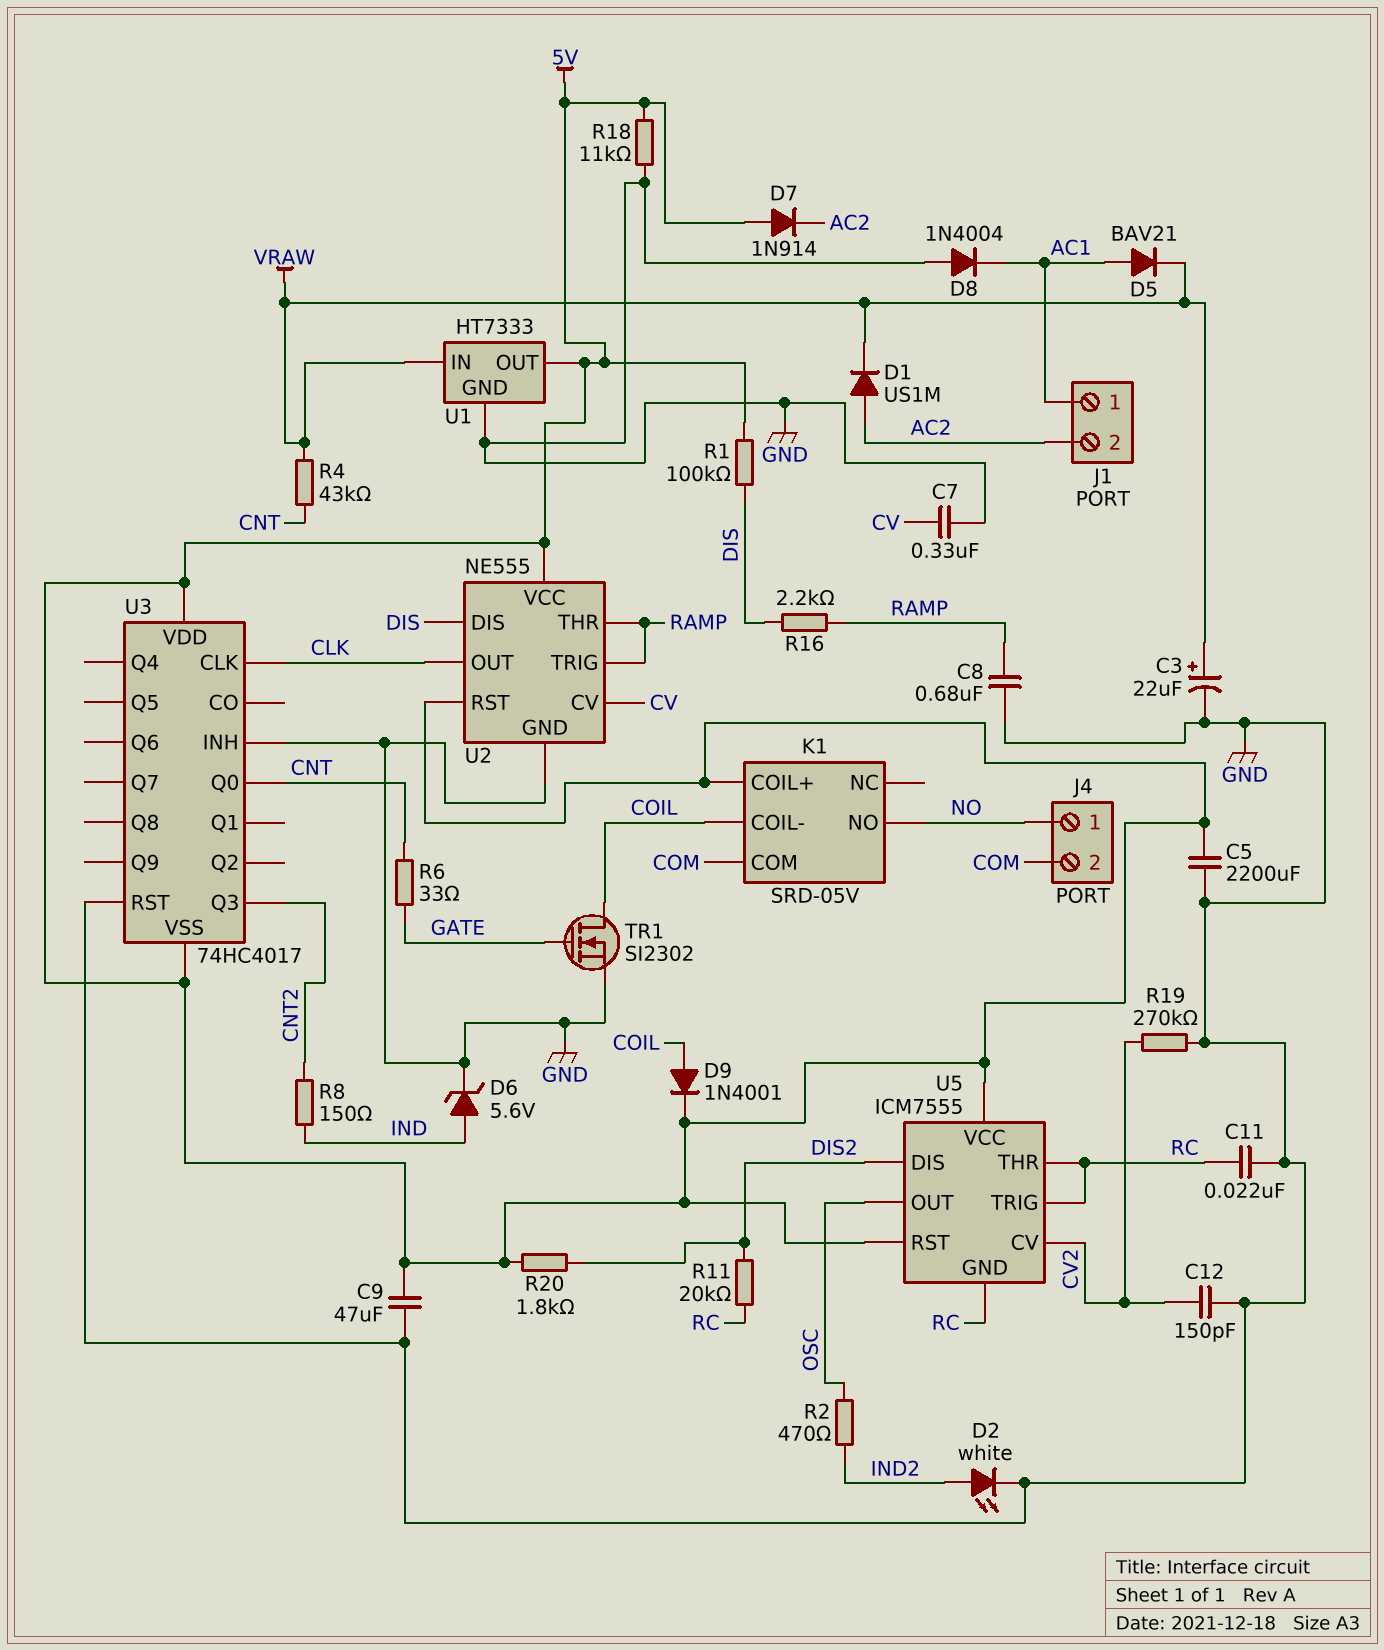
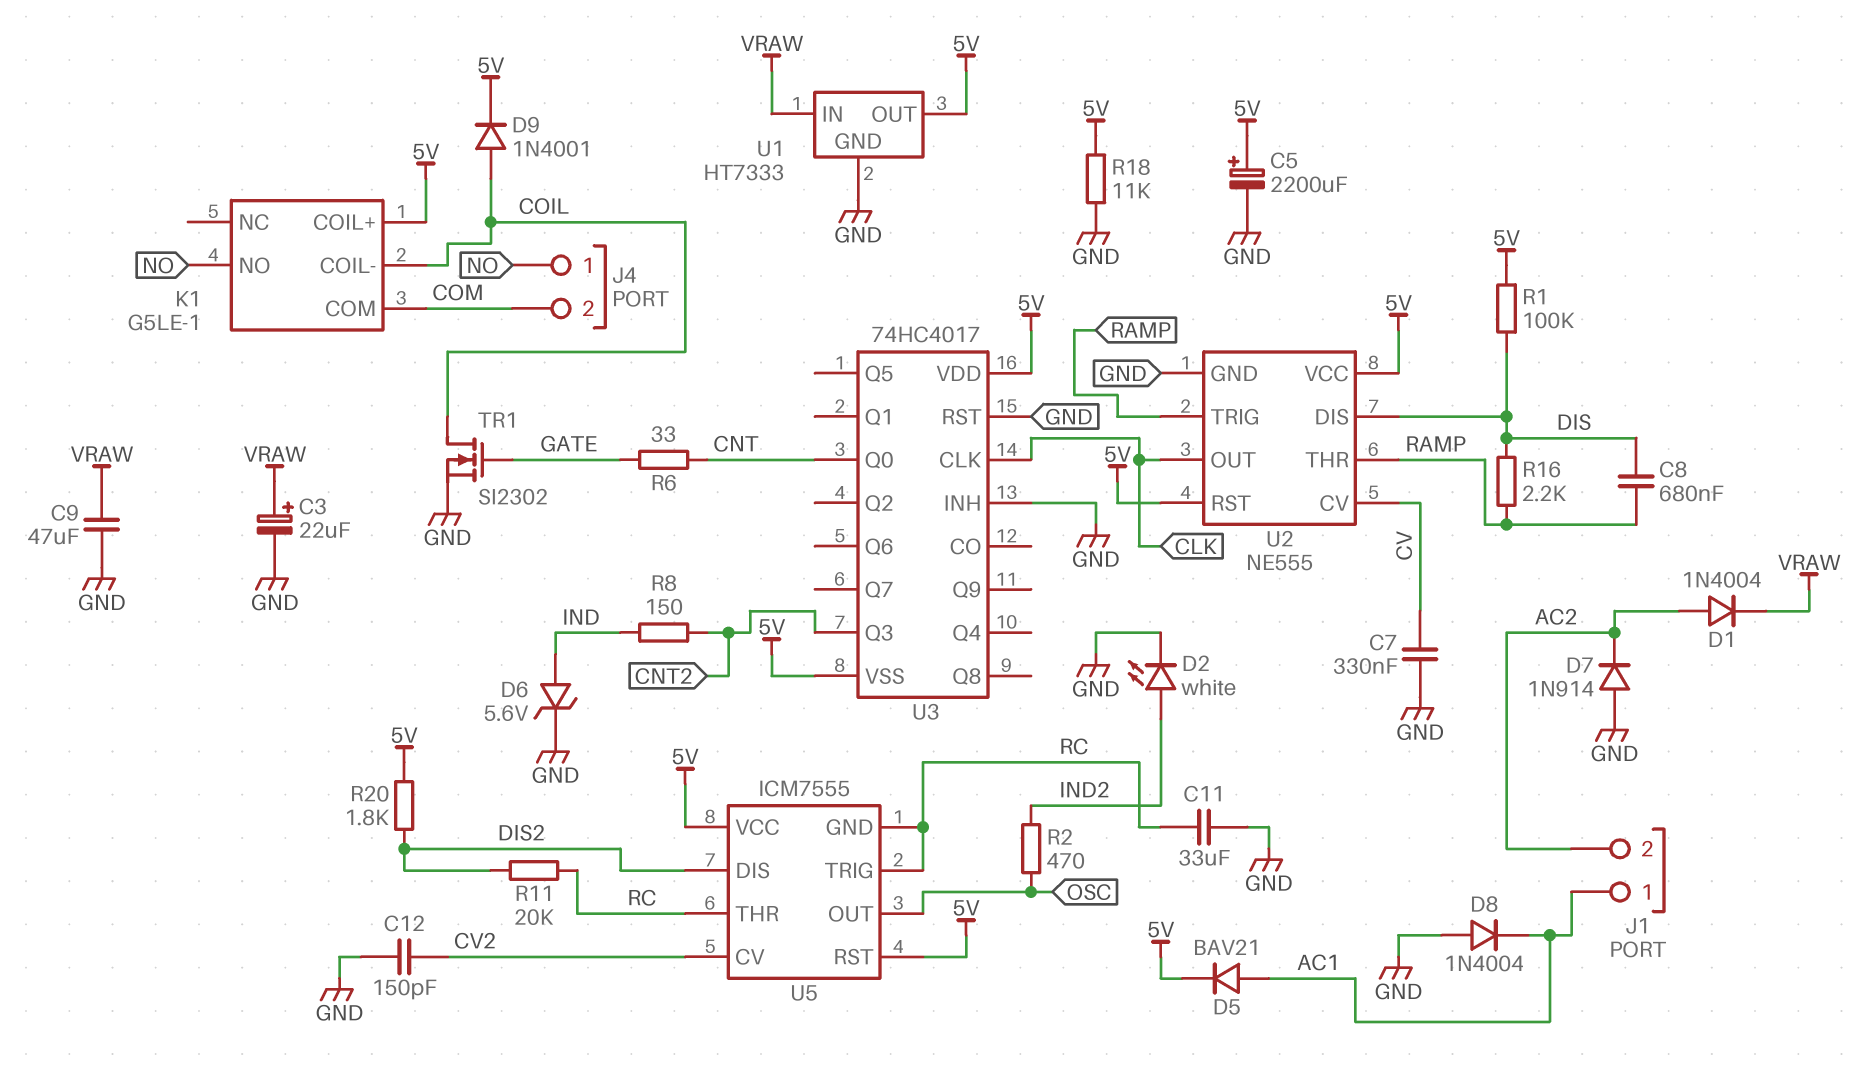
C5: 2200uF (5V, GND) -> 2200uF (plus 5V, minus GND)
C8: 680nF (GND, RAMP) -> 680nF (DIS, RAMP)
C9: 47uF (5V, GND) -> 47uF (GND, VRAW)
C11: 22nF (GND, RC) -> 33uF (GND, RC)
D1: diode US1M (A AC2, K VRAW) -> diode 1N4004 (A AC2, K VRAW)
D5: diode BAV21 (A AC1, K VRAW) -> diode BAV21 (A AC1, K 5V)
D7: diode 1N914 (A 5V, K AC2) -> diode 1N914 (A GND, K AC2)
K1: SRD-05V -> G5LE-1
R4: 43k (CNT, VRAW) -> none
R19: 270k (CV2, GND) -> none

